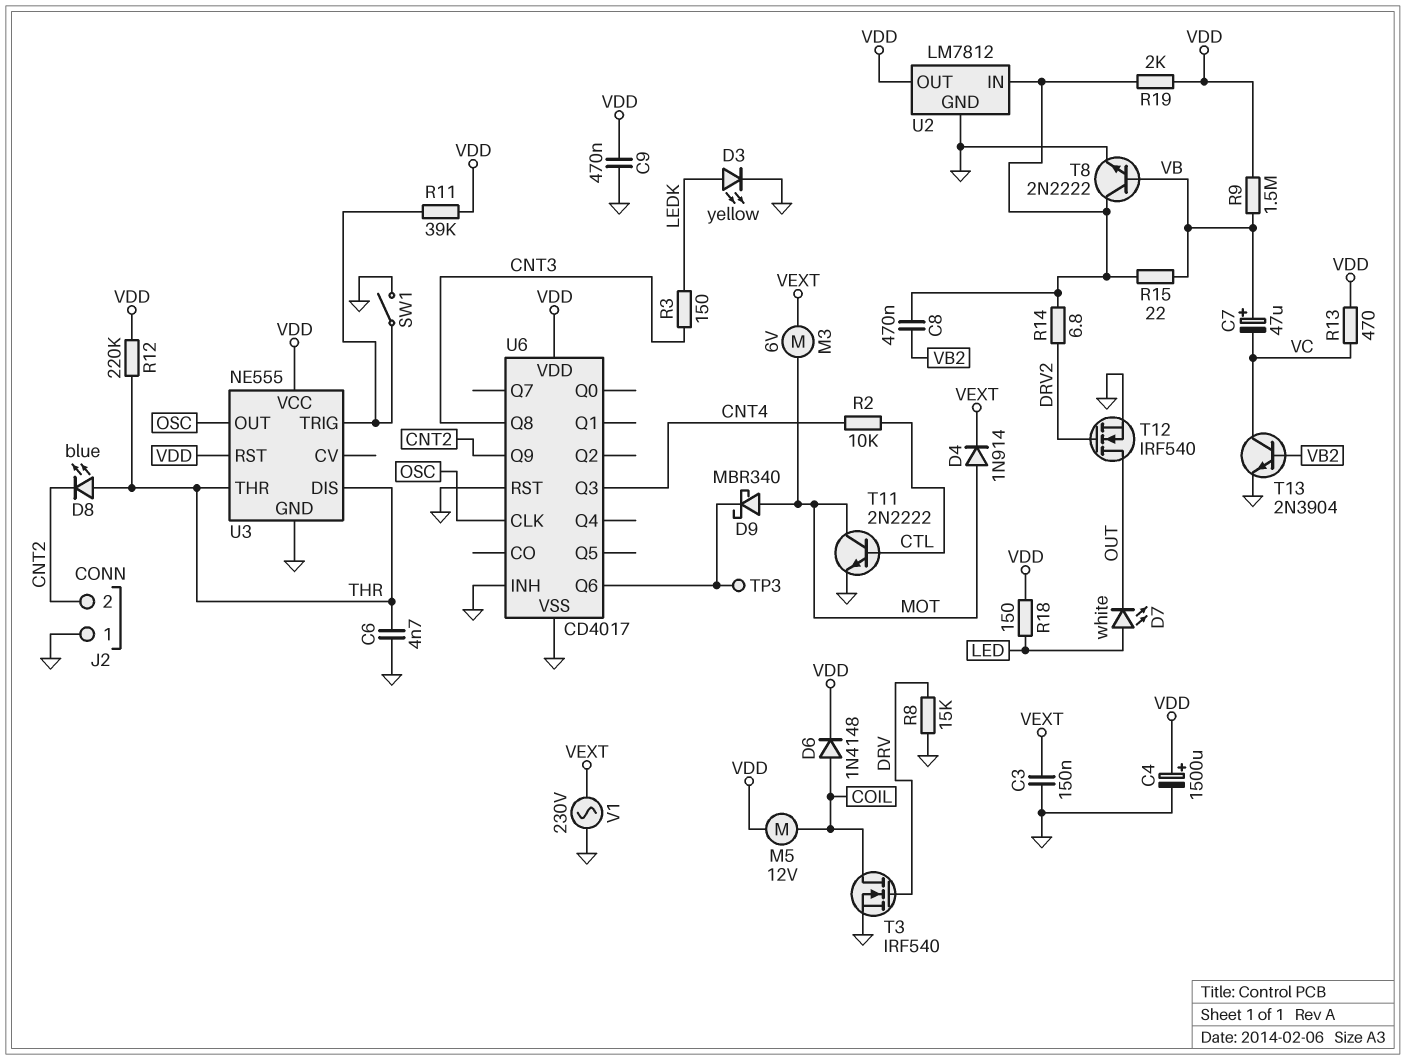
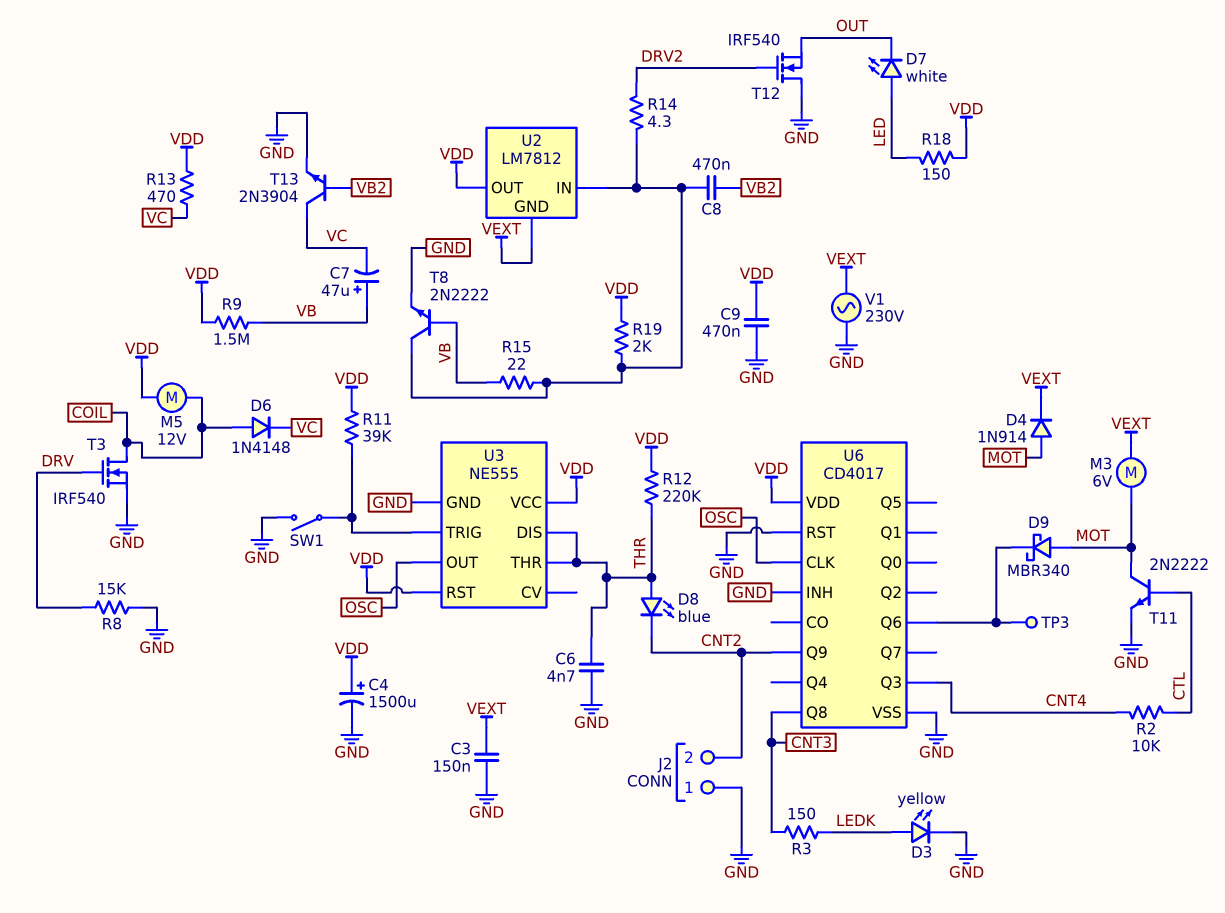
D6: diode 1N4148 (A COIL, K VDD) -> diode 1N4148 (A COIL, K VC)
R14: 6.8 (DRV2, U2/IN) -> 4.3 (DRV2, U2/IN)
T12: NMOS IRF540 (G DRV2, D OUT, S GND) -> NMOS IRF540 (G DRV2, D GND, S OUT)
U2 pin GND: GND -> VEXT

